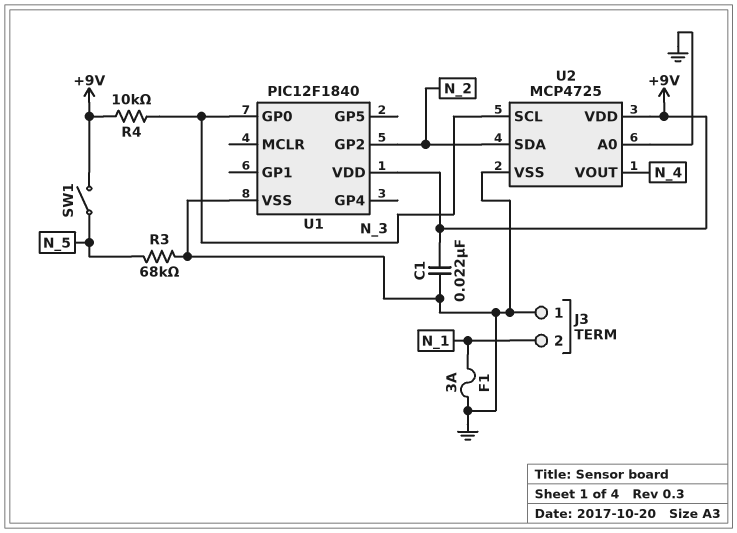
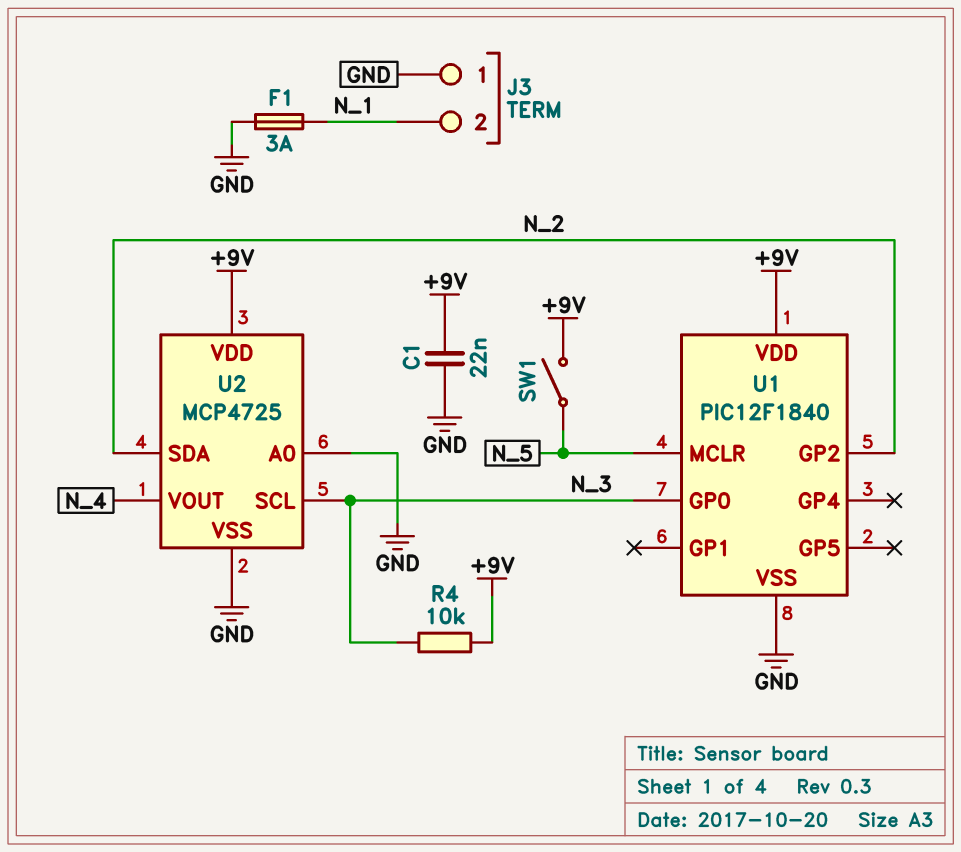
R3: 68k (GND, N_5) -> none
U1 pin MCLR: none -> N_5

